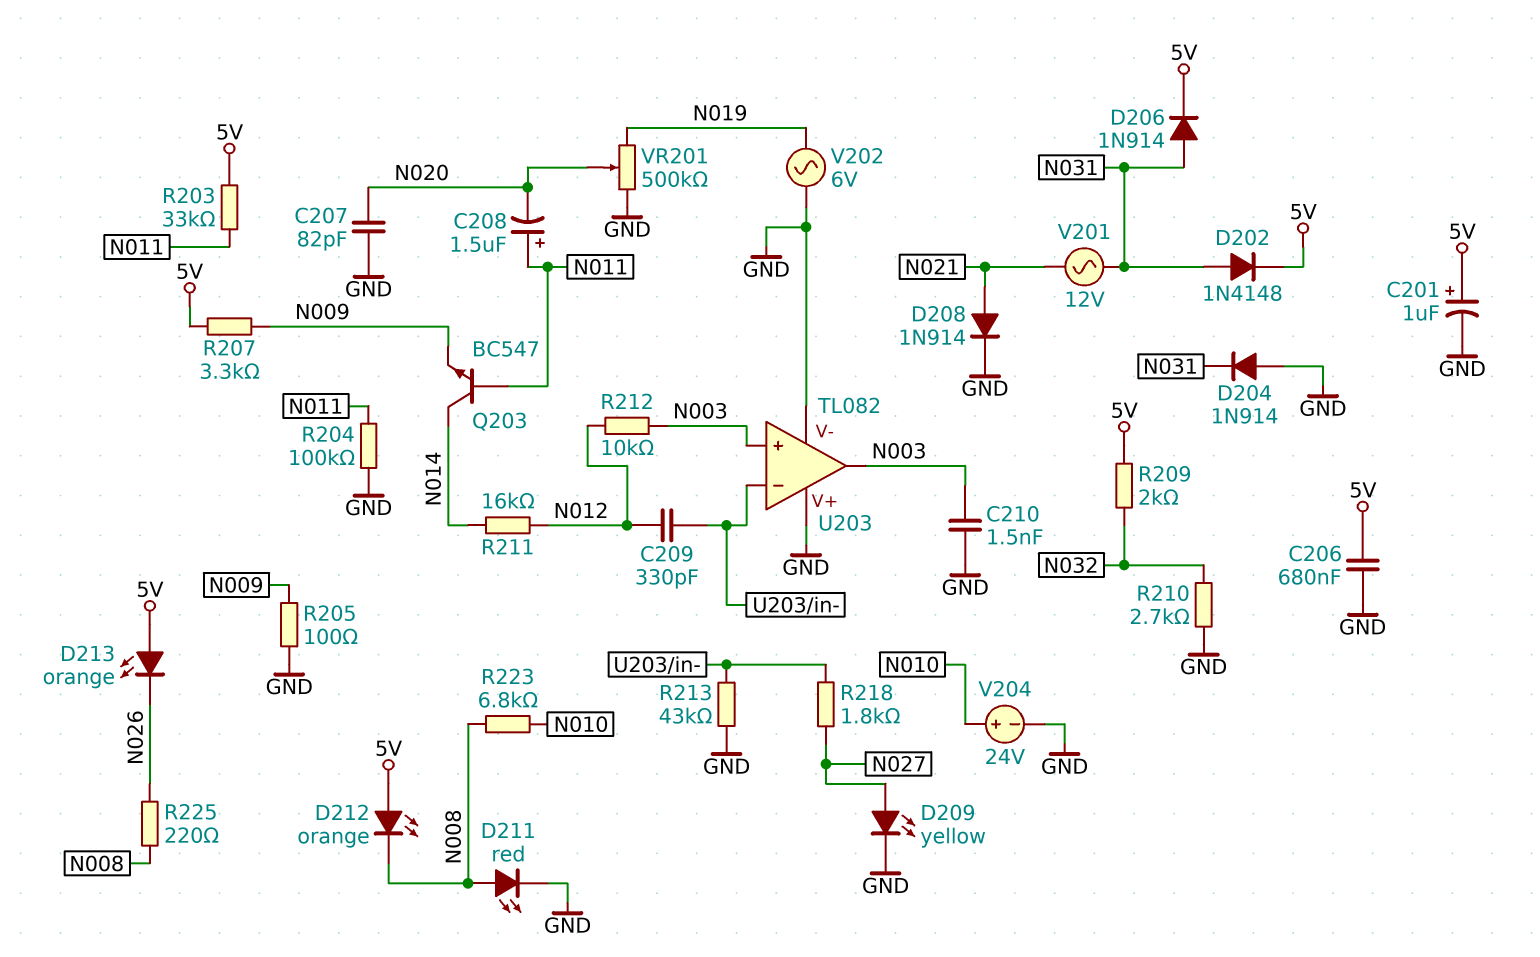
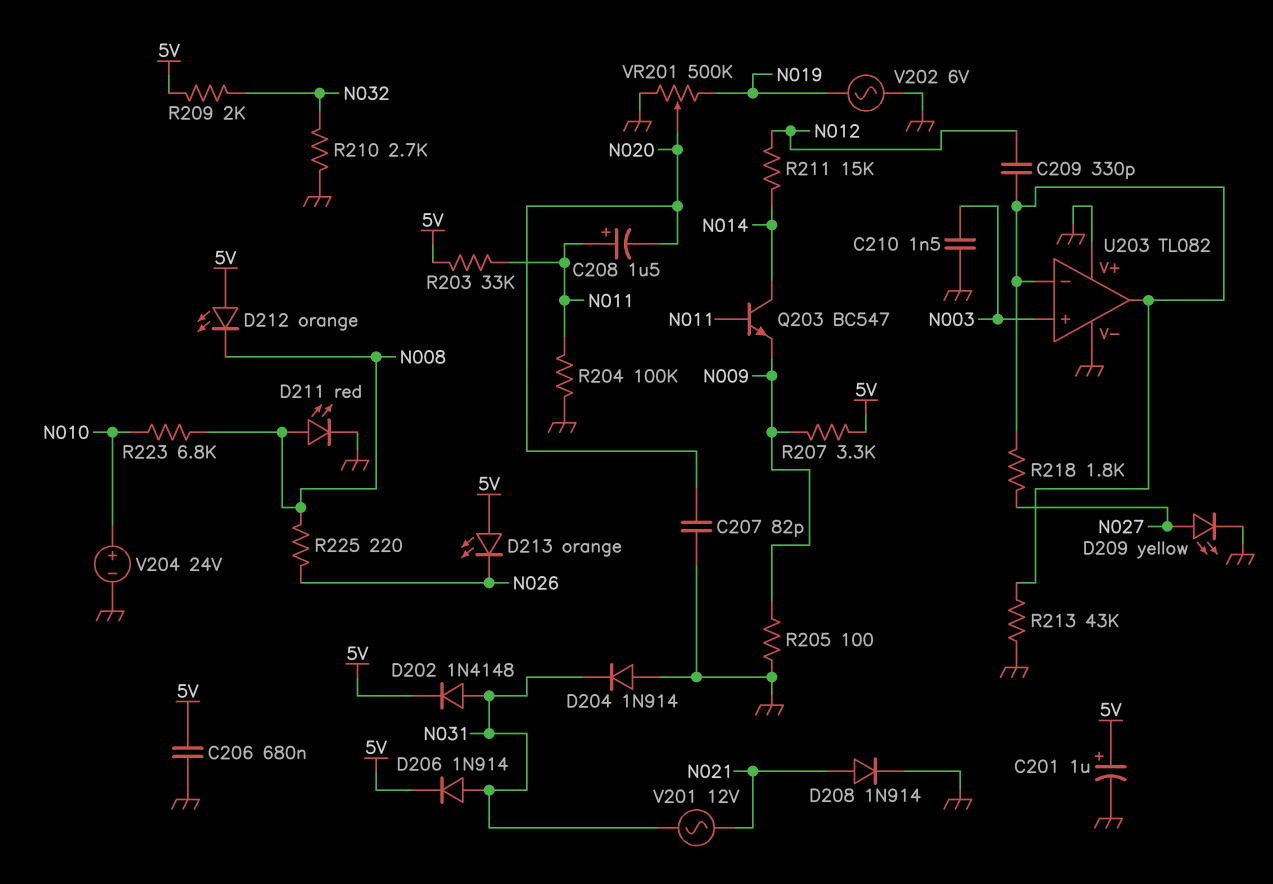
R211: 16k (N012, N014) -> 15k (N012, N014)
R212: 10k (N003, N012) -> none
U203 pin out: N003 -> U203/in-

